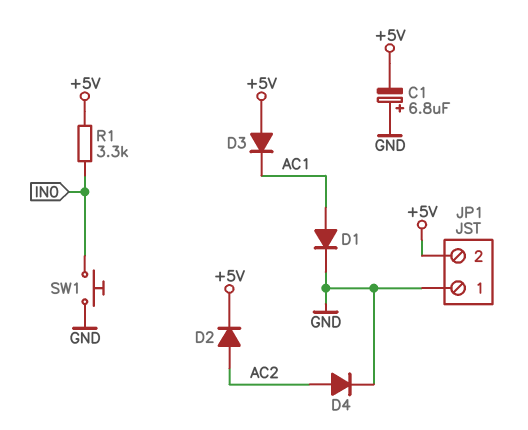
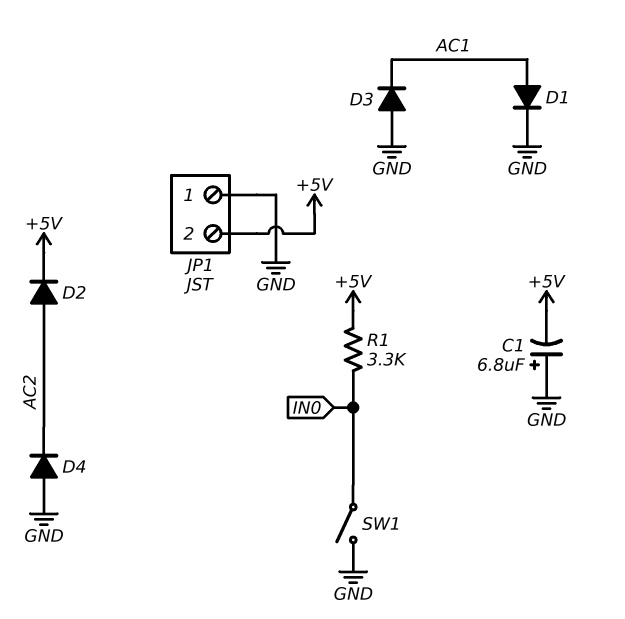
D3: diode (A +5V, K AC1) -> diode (A GND, K AC1)
D4: diode (A AC2, K GND) -> diode (A GND, K AC2)
SW1: button (GND, IN0) -> switch (GND, IN0)

